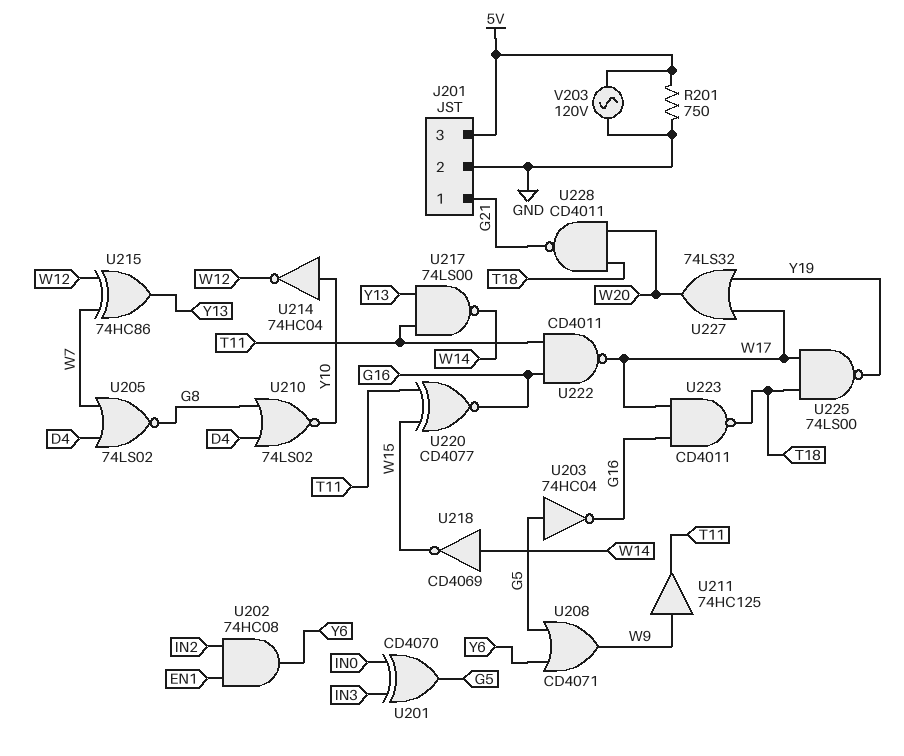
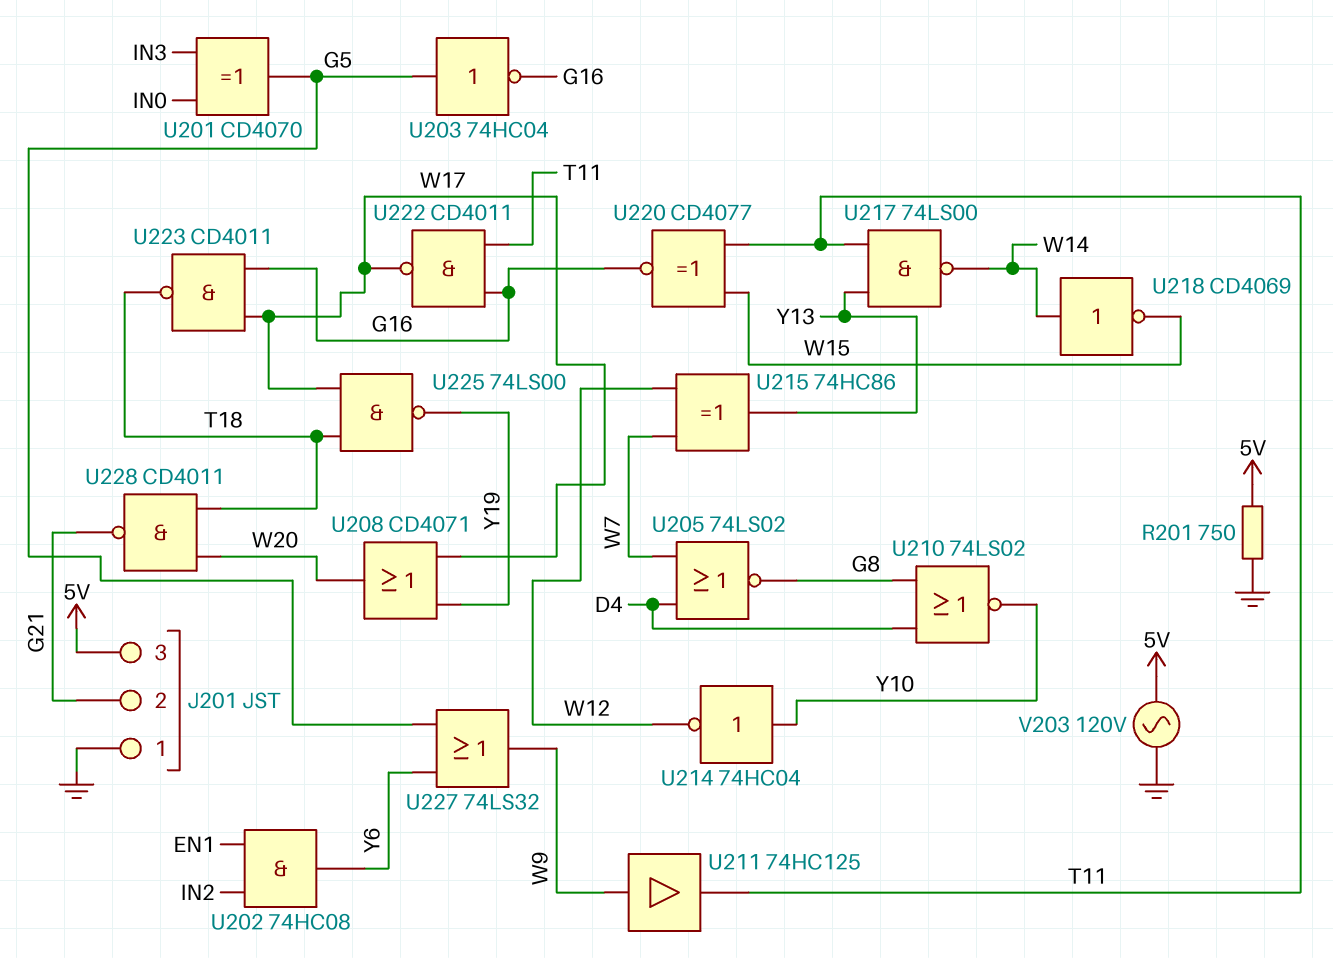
J201 pin 1: G21 -> GND
J201 pin 2: GND -> G21
U208: OR CD4071 (in G5, in Y6, out W9) -> OR CD4071 (in W17, in Y19, out W20)
U227: OR 74LS32 (in W17, in Y19, out W20) -> OR 74LS32 (in G5, in Y6, out W9)

